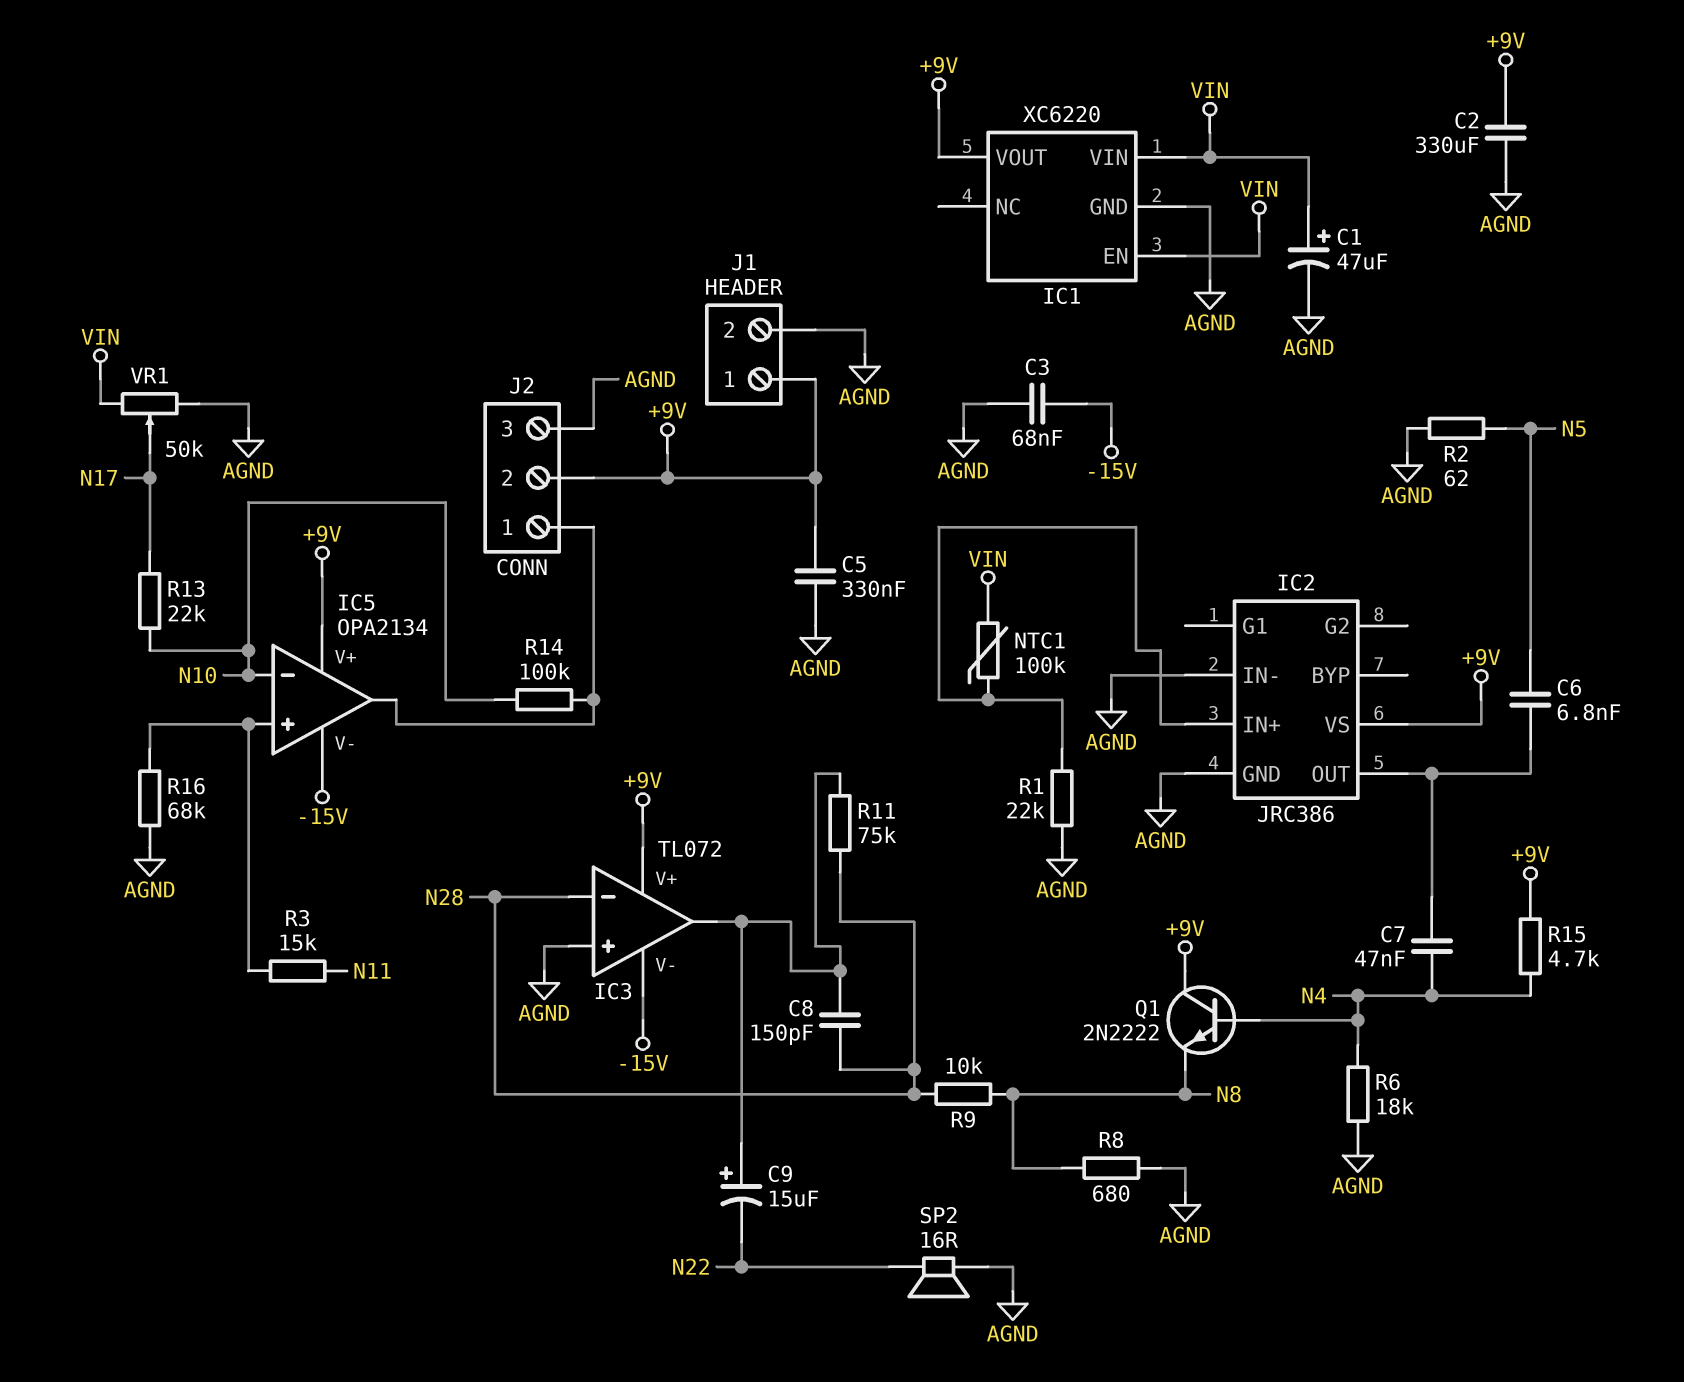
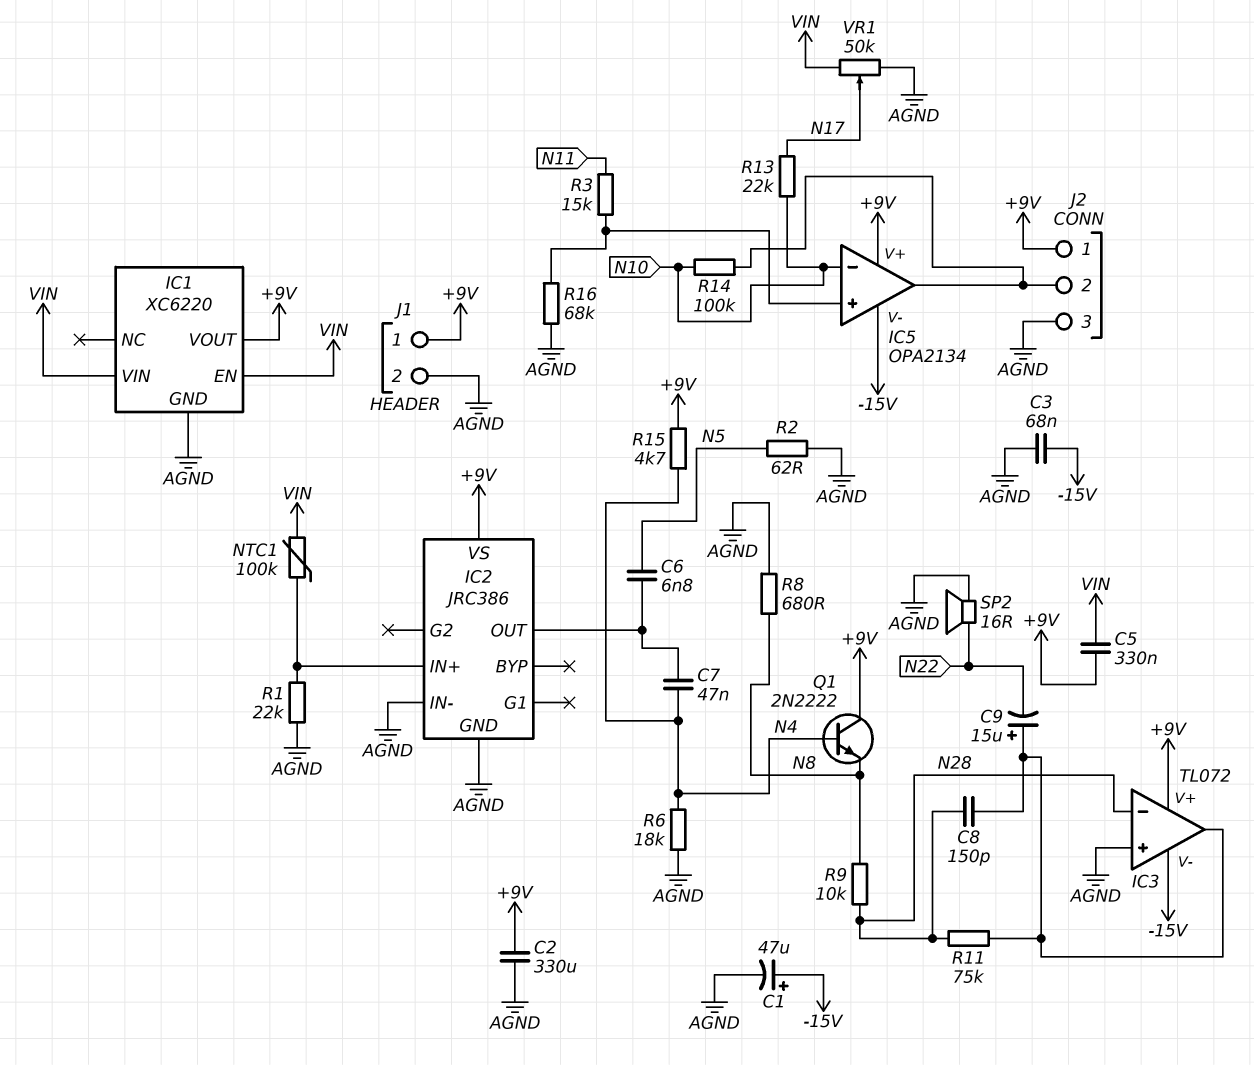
C1: 47uF (plus VIN, minus AGND) -> 47uF (plus -15V, minus AGND)
C5: 330nF (+9V, AGND) -> 330nF (+9V, VIN)
J2 pin 1: IC5/out -> +9V
J2 pin 2: +9V -> IC5/out

